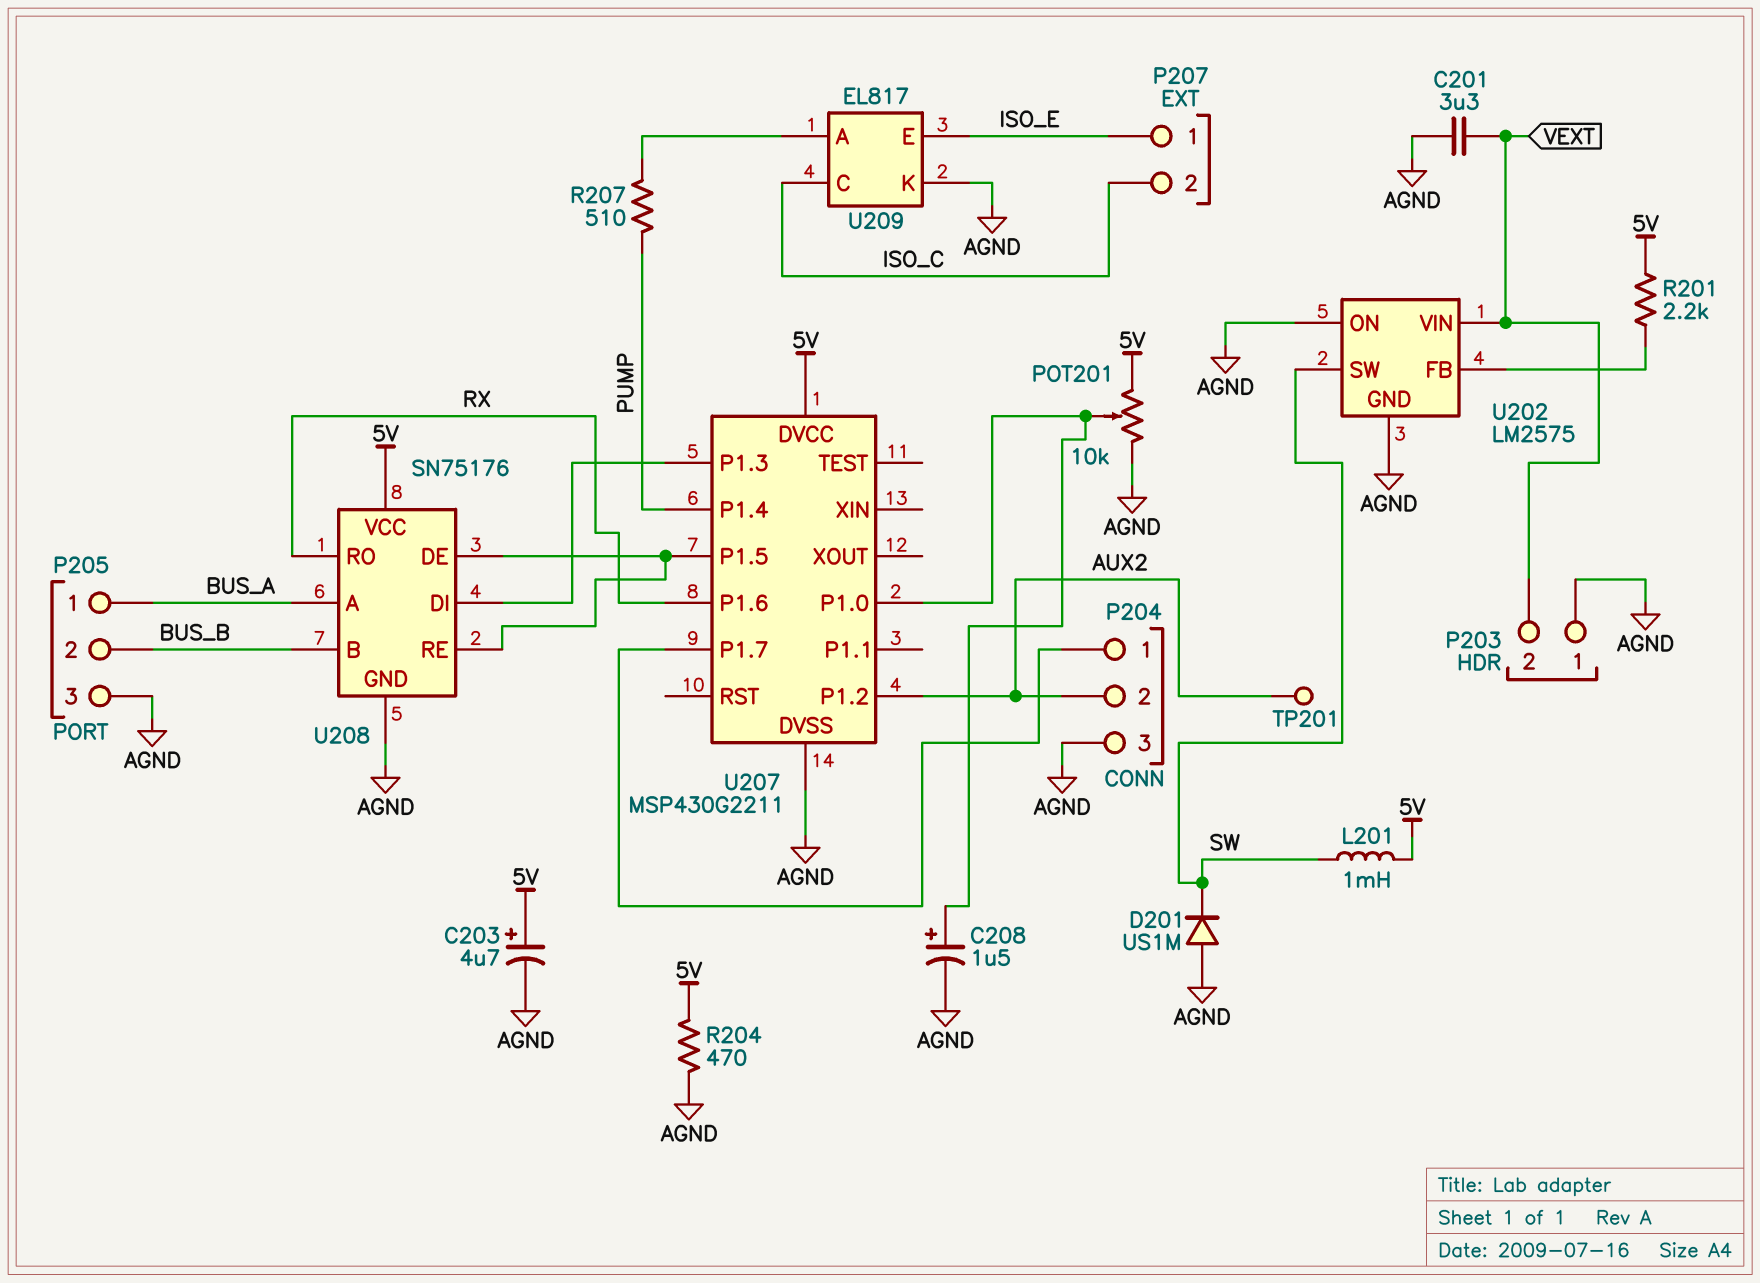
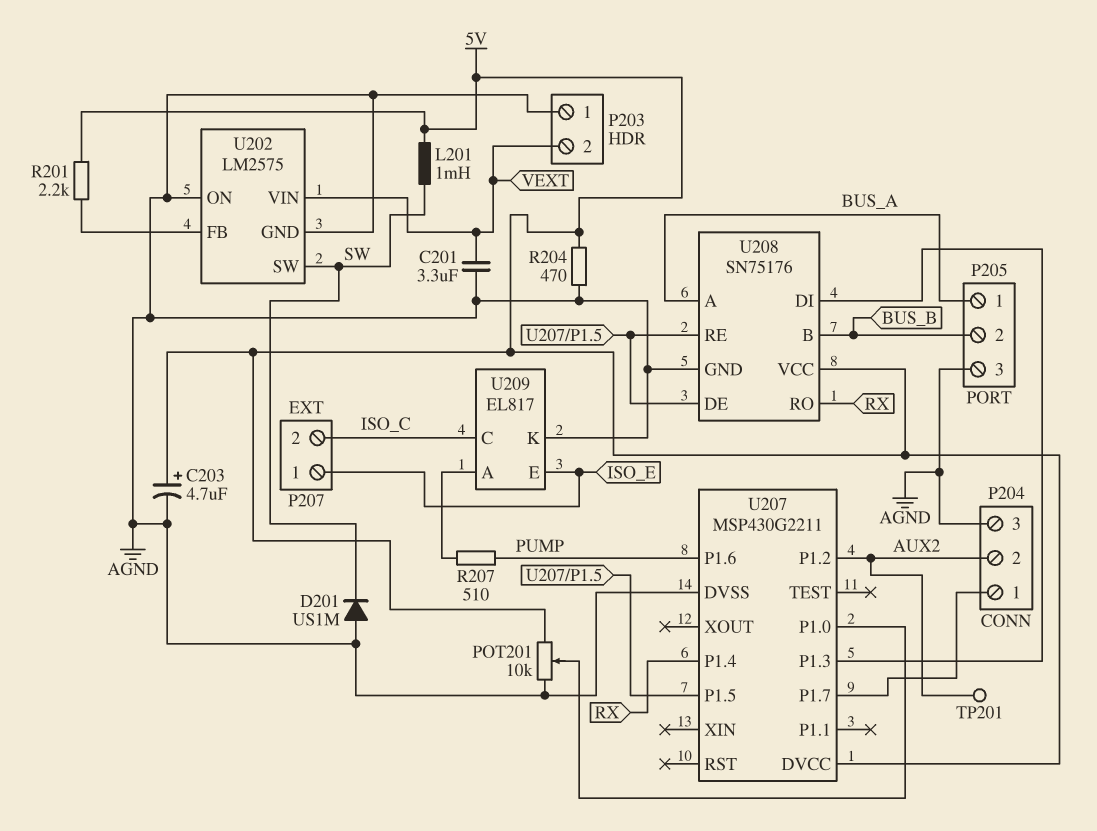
C208: 1.5uF (plus U207/P1.0, minus AGND) -> none
U207 pin P1.4: PUMP -> RX
U207 pin P1.6: RX -> PUMP

